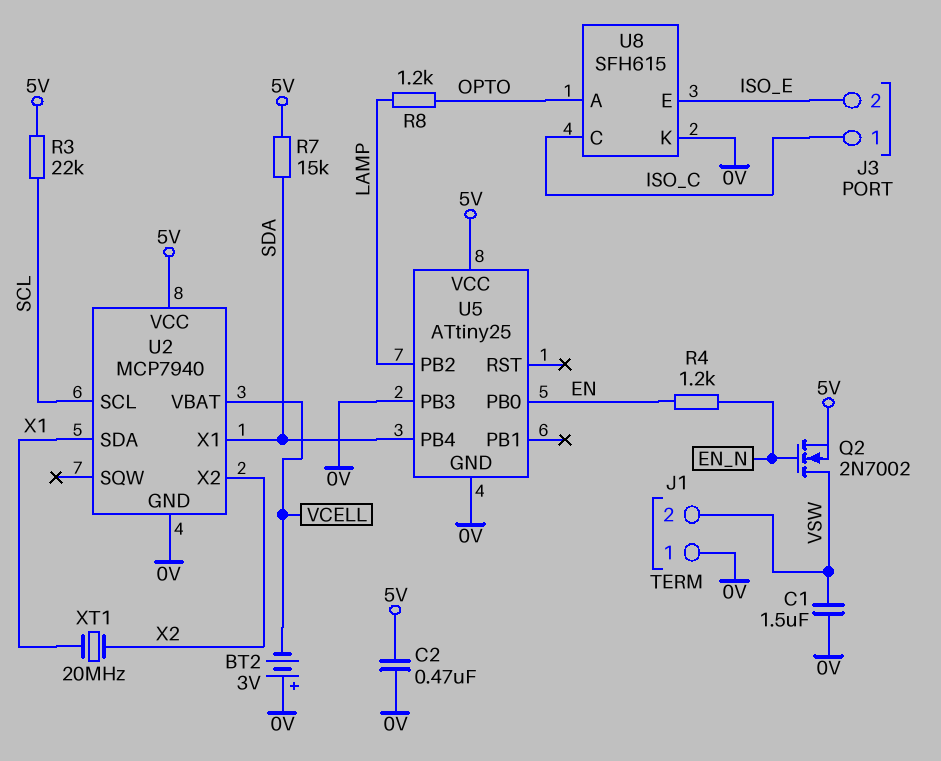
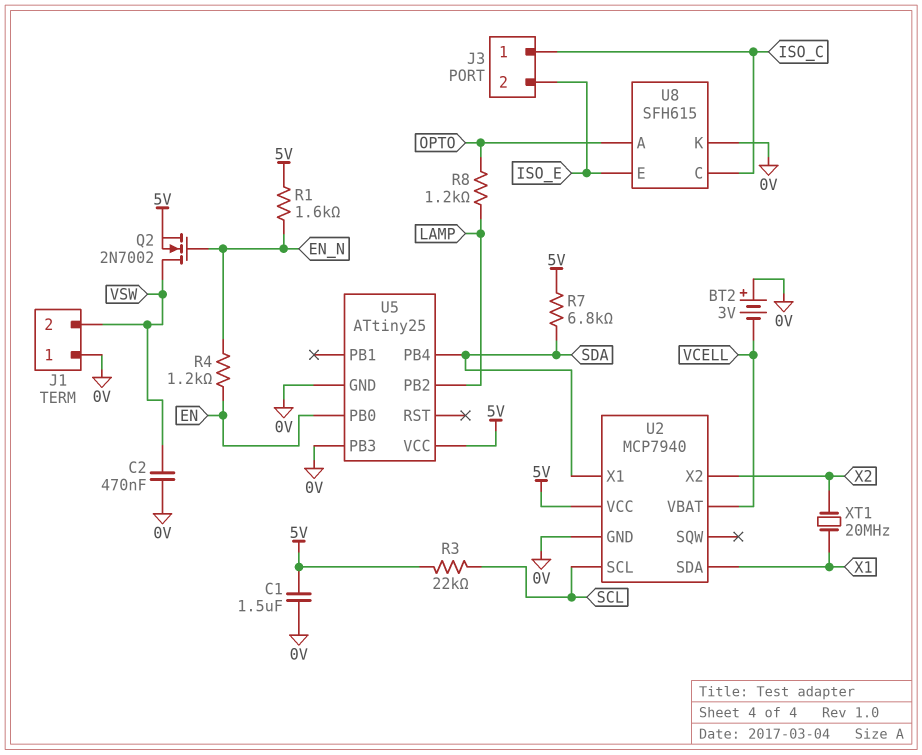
C1: 1.5uF (0V, VSW) -> 1.5uF (0V, 5V)
C2: 470nF (0V, 5V) -> 470nF (0V, VSW)
R1: none -> 1.6k (5V, EN_N)
R7: 15k (5V, SDA) -> 6.8k (5V, SDA)

